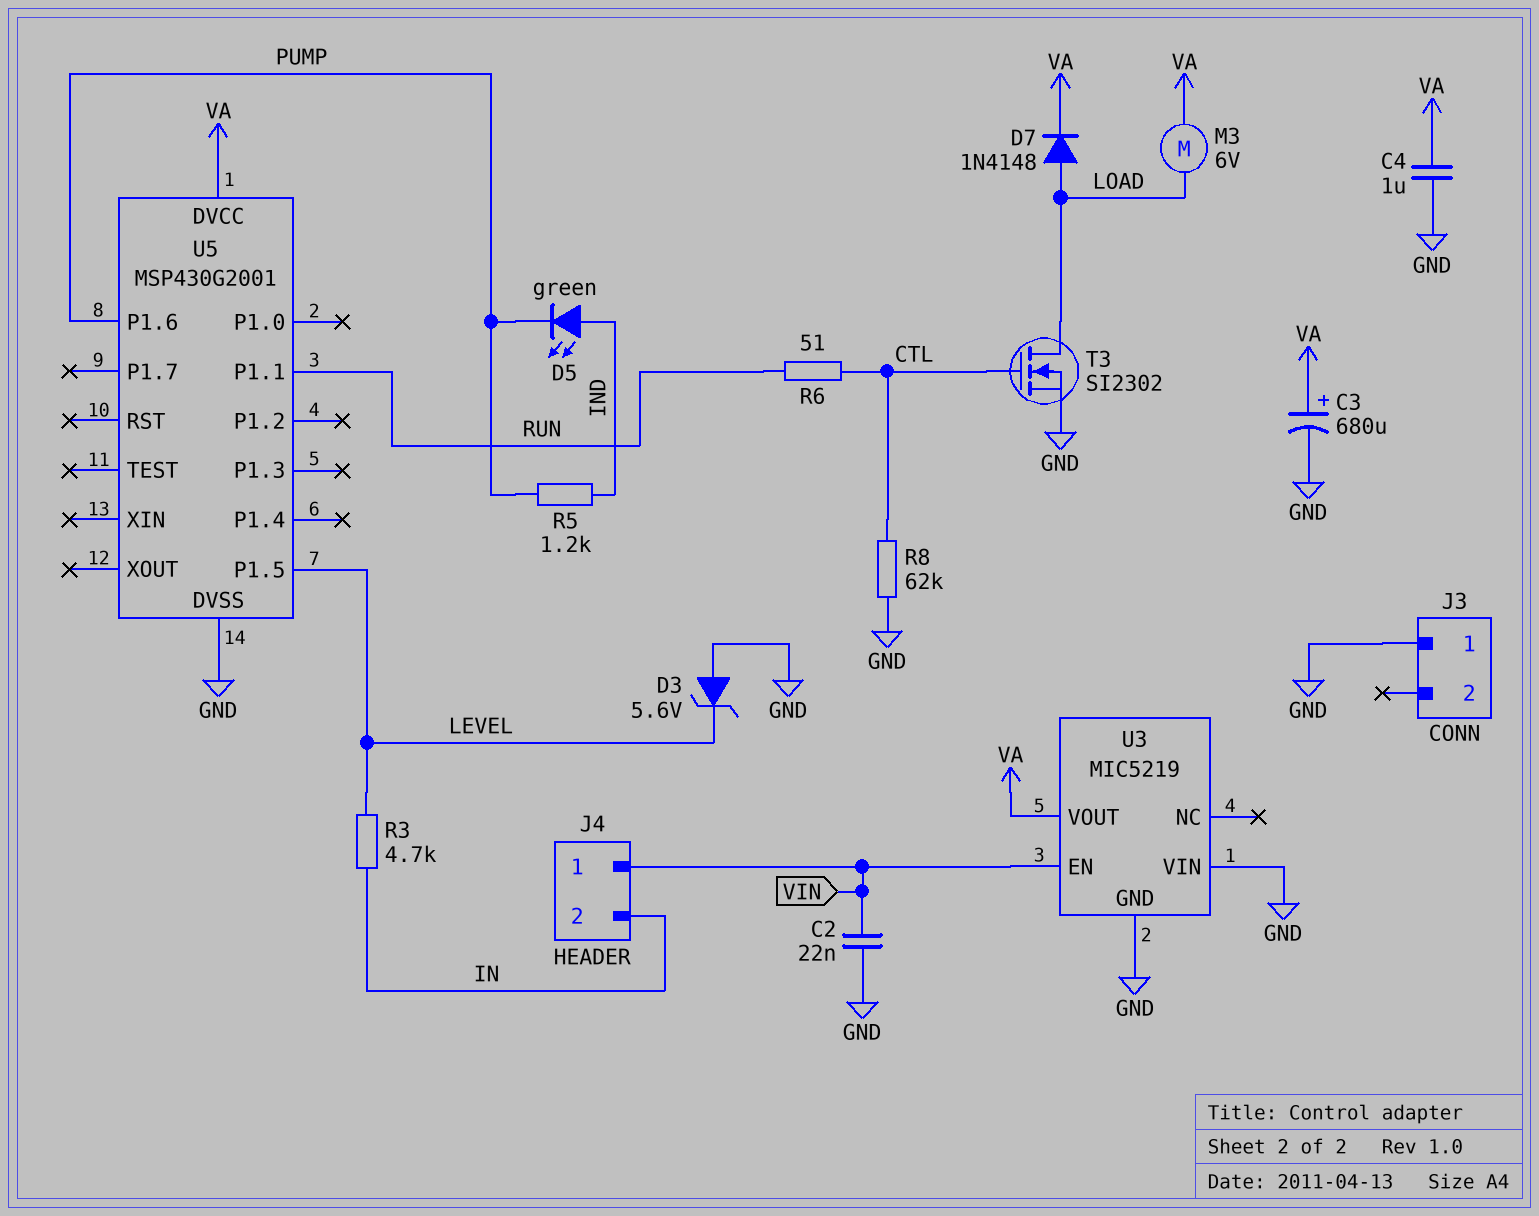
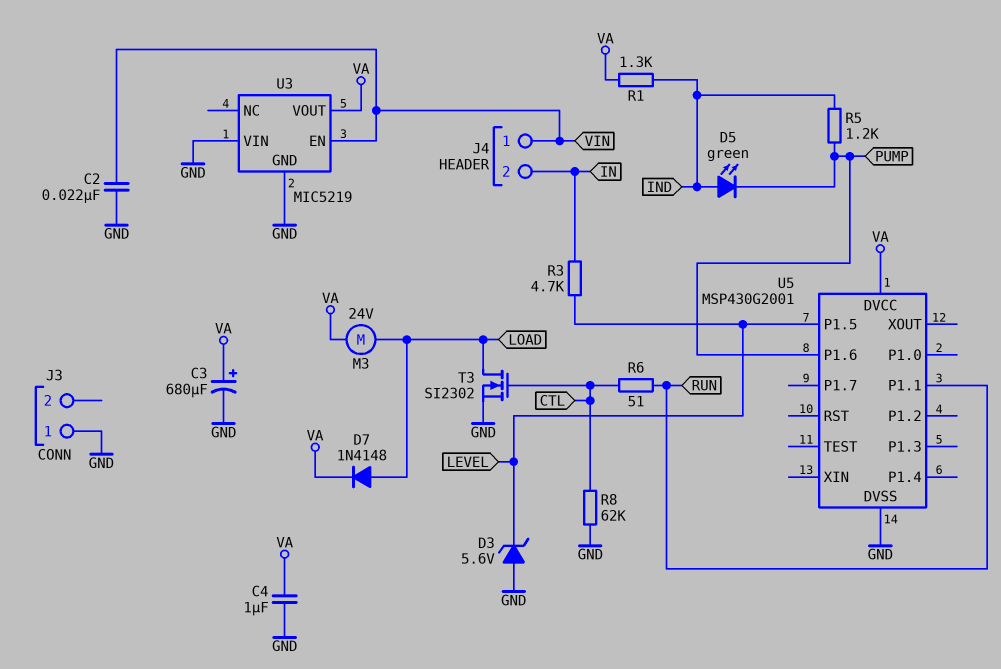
M3: motor 6V (LOAD, VA) -> motor 24V (LOAD, VA)
R1: none -> 1.3k (IND, VA)

